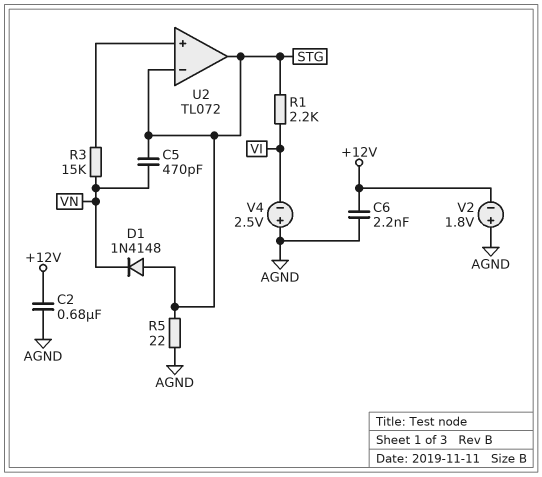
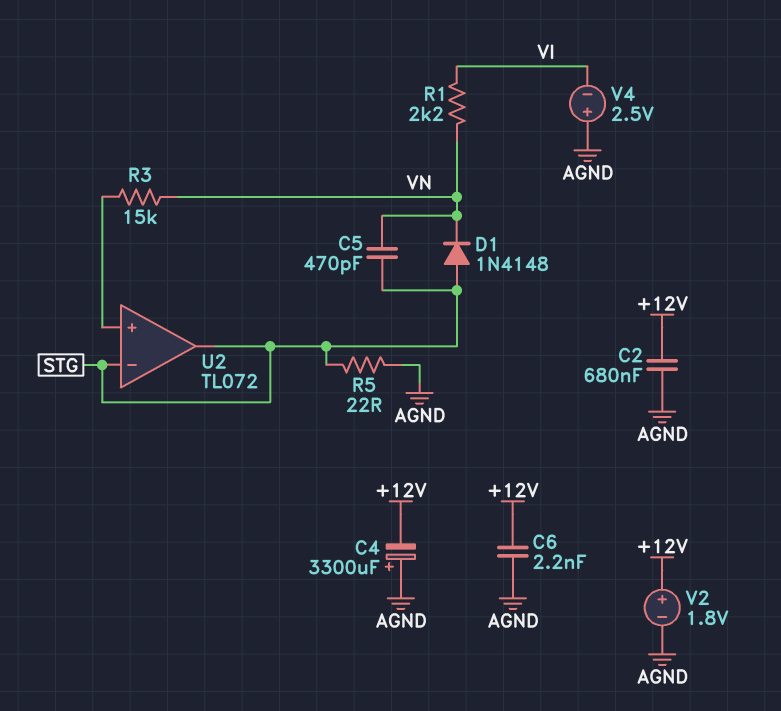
C4: none -> 3300uF (plus AGND, minus +12V)
R1: 2.2k (STG, VI) -> 2.2k (VI, VN)
V2: 1.8V (plus AGND, minus +12V) -> 1.8V (plus +12V, minus AGND)

